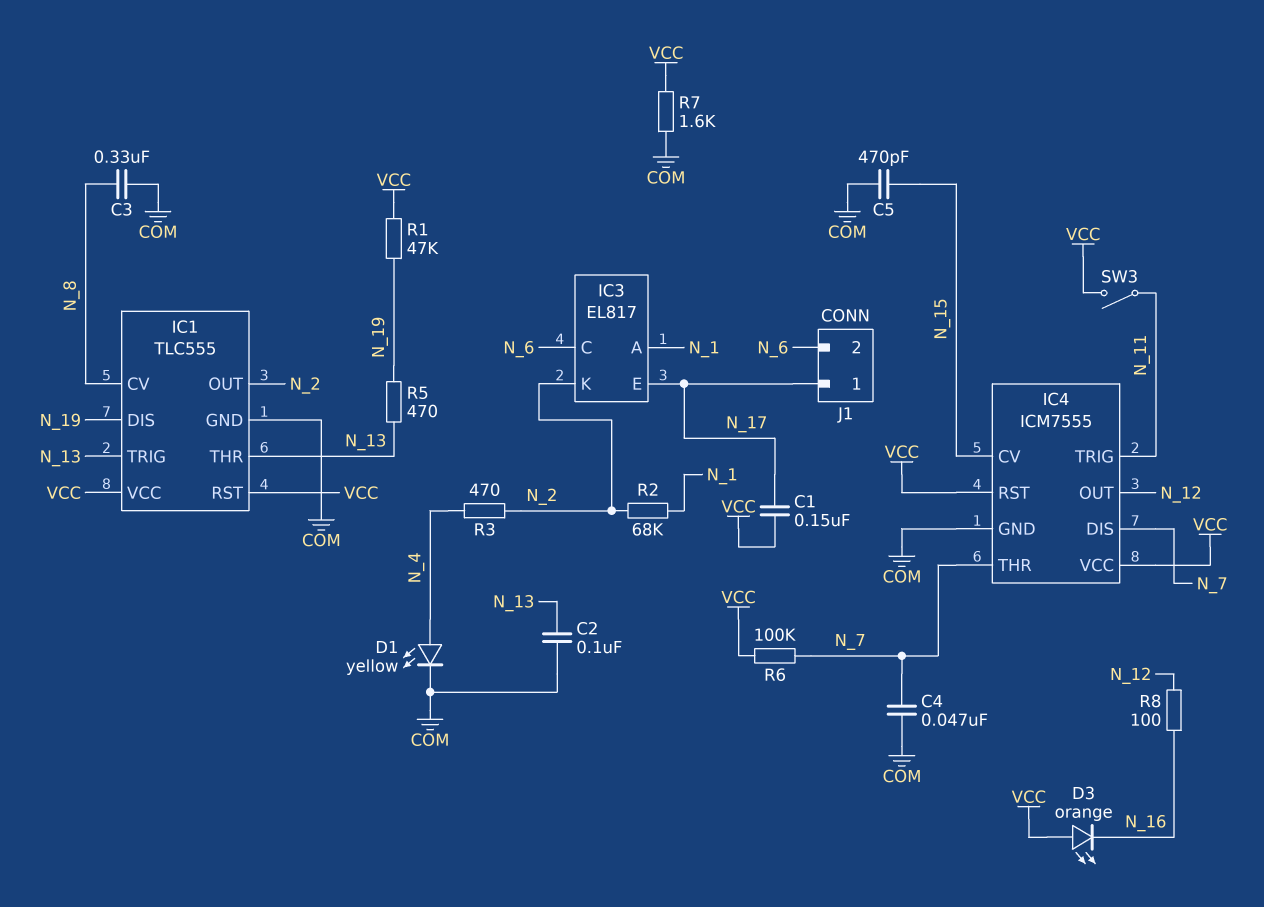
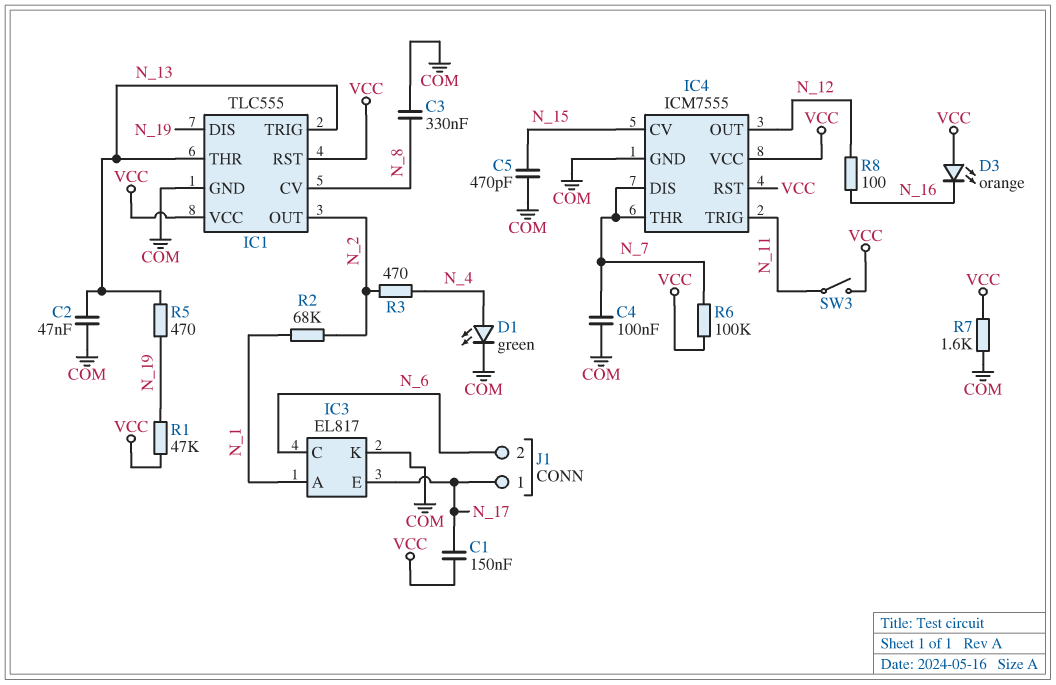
C2: 100nF (COM, N_13) -> 47nF (COM, N_13)
C4: 47nF (COM, N_7) -> 100nF (COM, N_7)
D1: LED yellow (A N_4, K COM) -> LED green (A N_4, K COM)
IC3 pin K: N_2 -> COM

